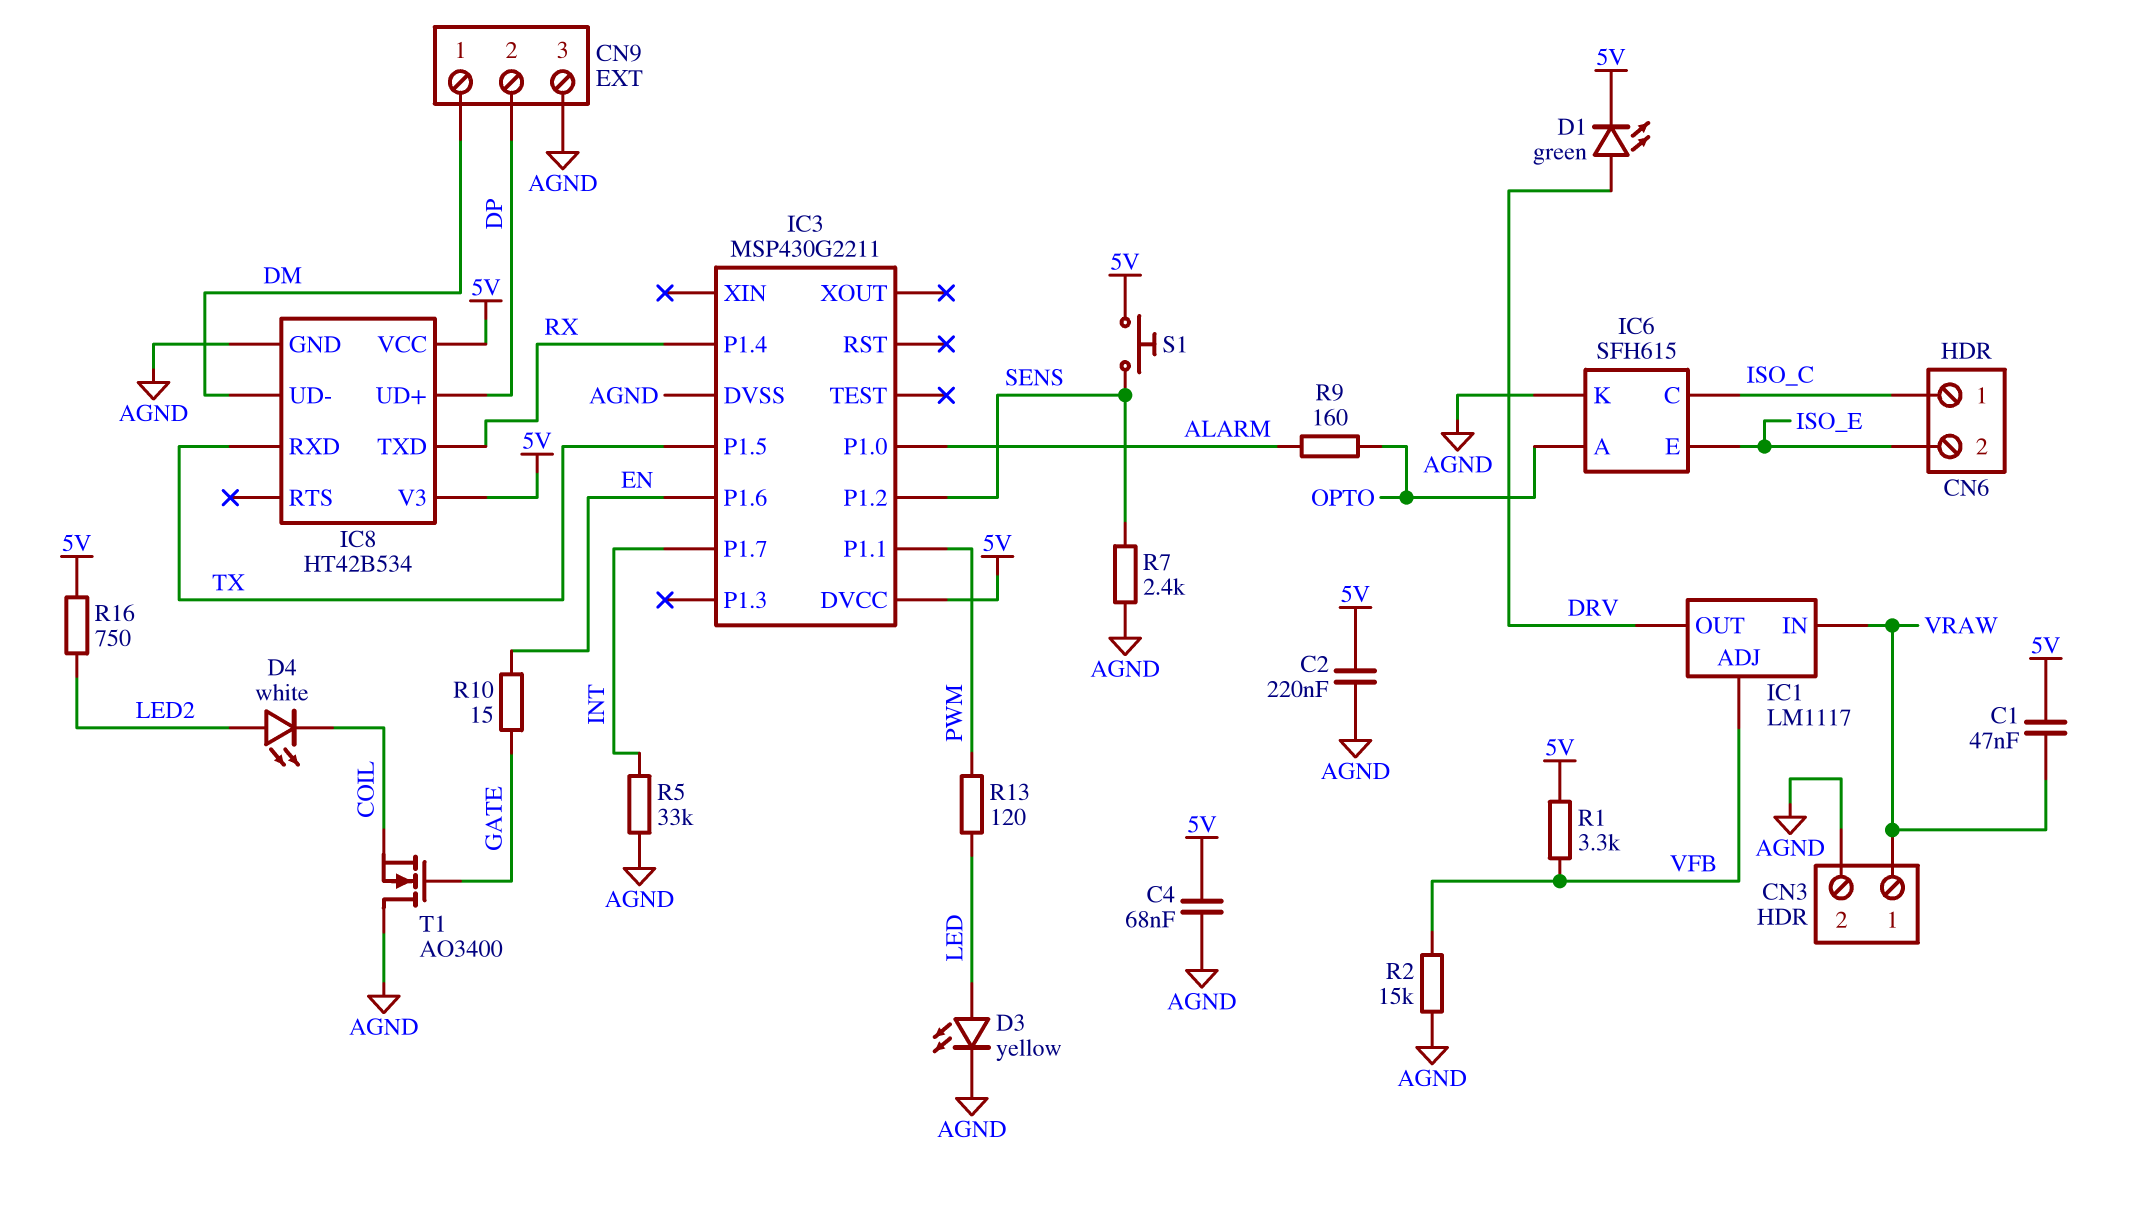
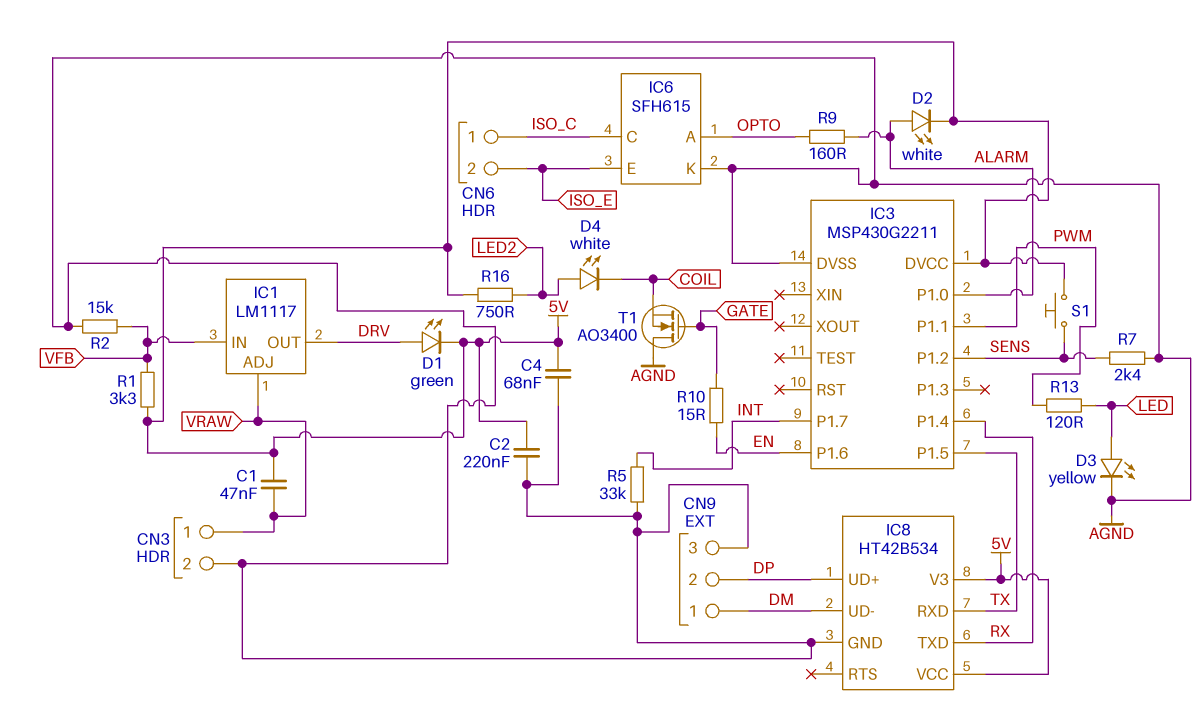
D2: none -> LED white (A ALARM, K 5V)
IC1 pin ADJ: VFB -> VRAW
IC1 pin IN: VRAW -> VFB

